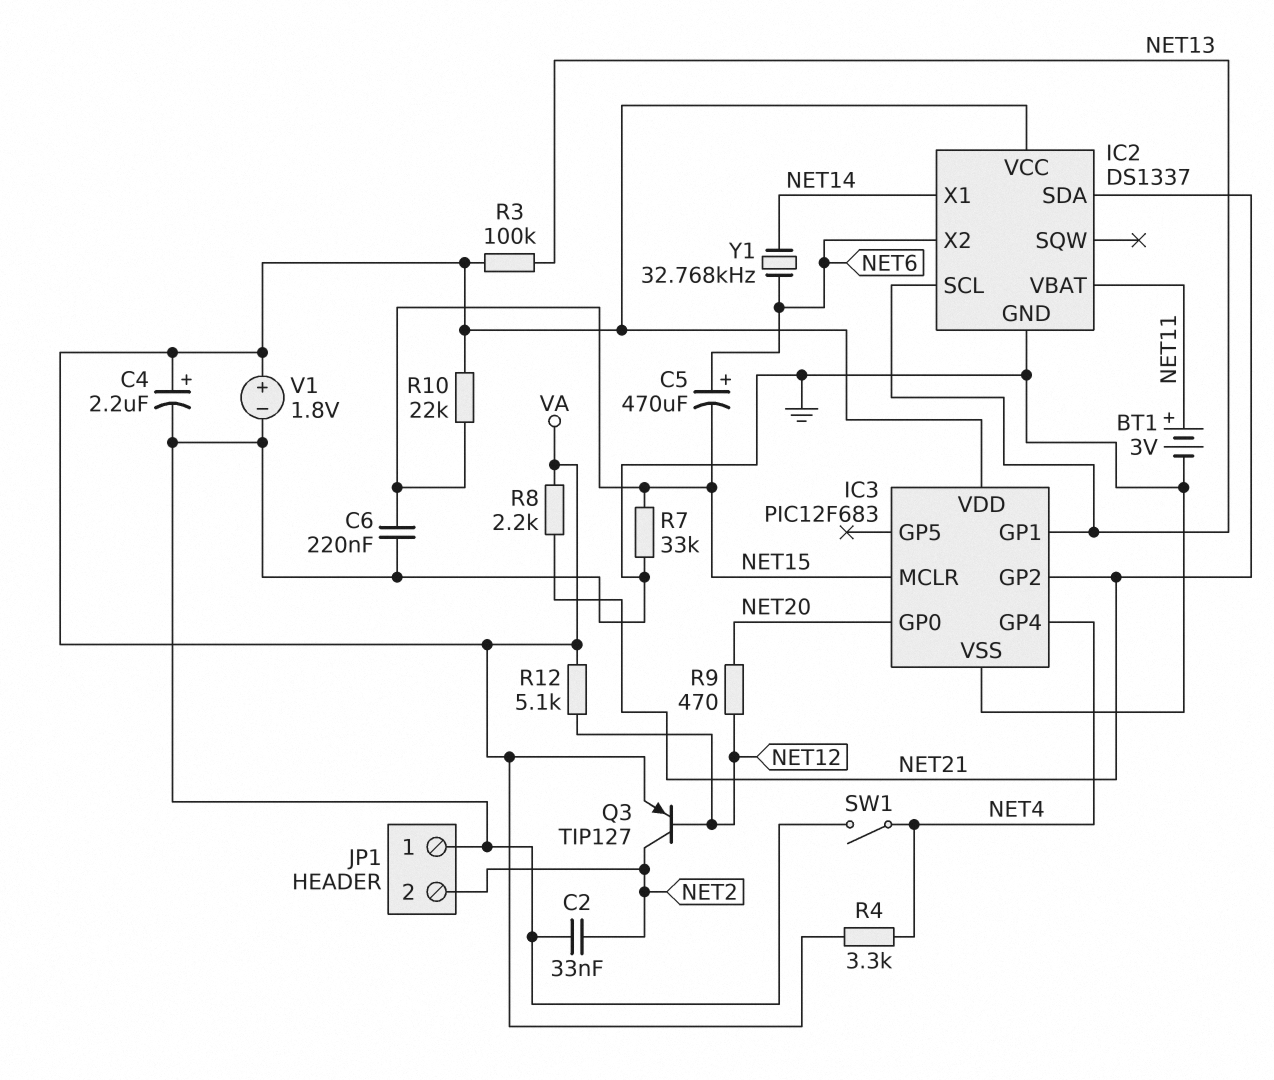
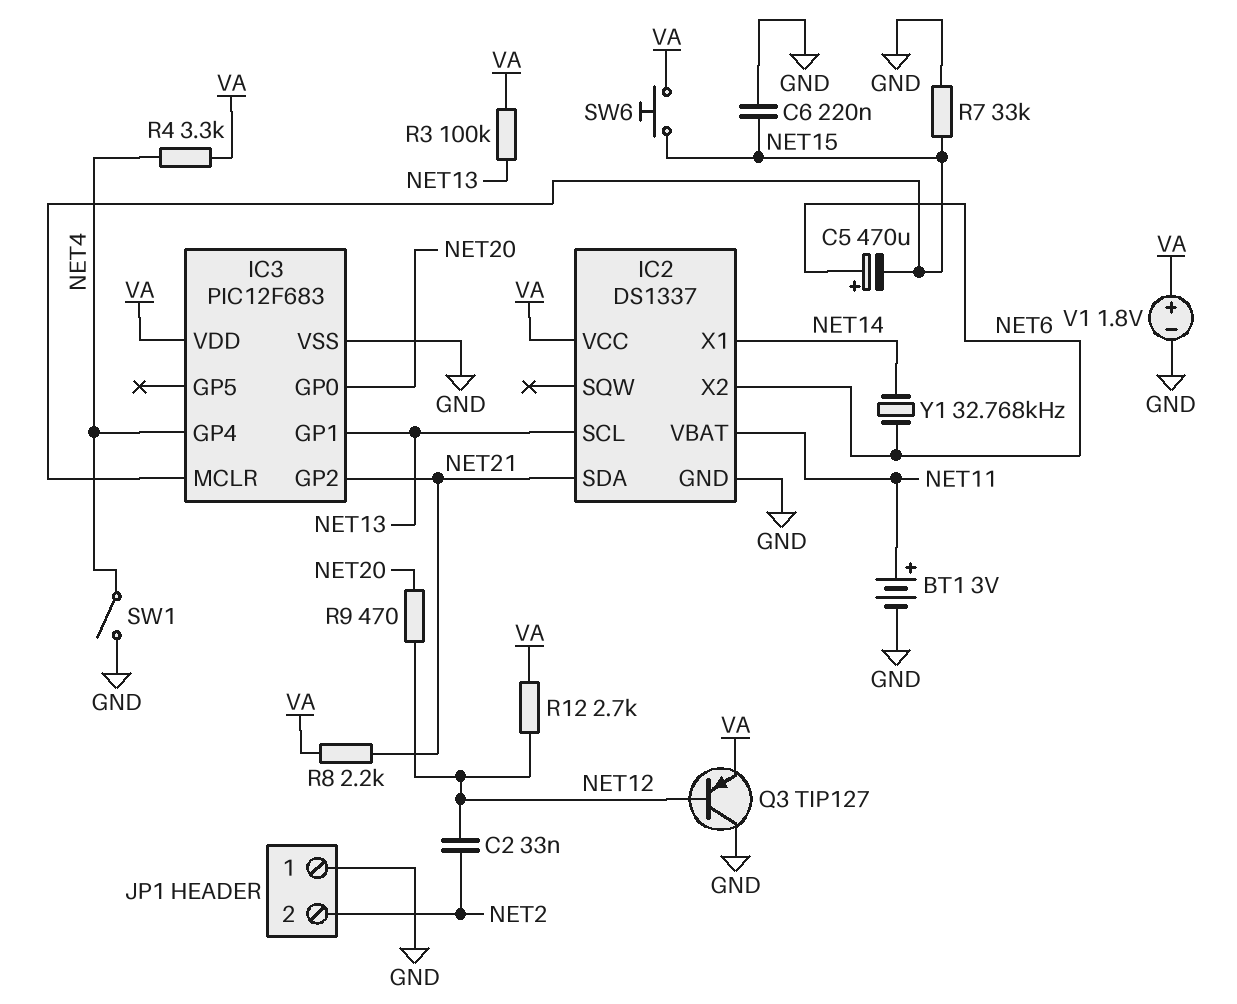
C2: 33nF (GND, NET2) -> 33nF (NET2, NET12)
C4: 2.2uF (plus VA, minus GND) -> none
Q3: PNP TIP127 (B NET12, C NET2, E VA) -> PNP TIP127 (B NET12, C GND, E VA)
R10: 22k (NET15, VA) -> none
R12: 5.1k (NET12, VA) -> 2.7k (NET12, VA)
SW6: none -> button (NET15, VA)

